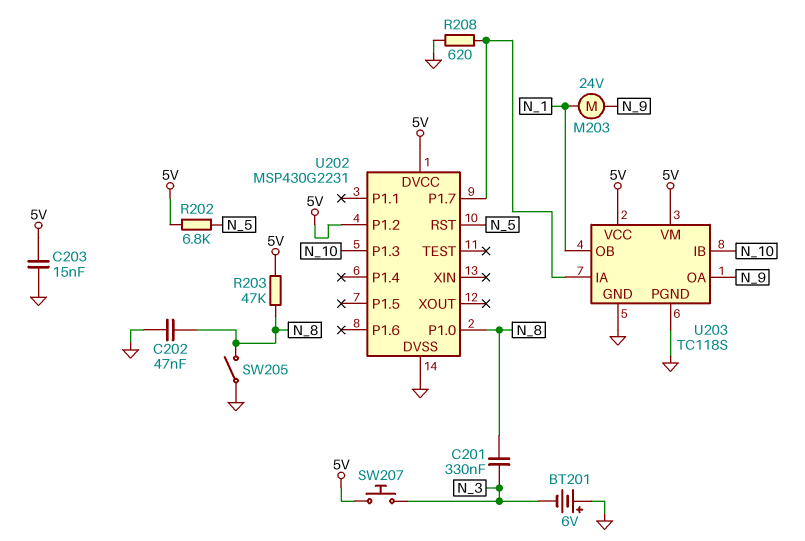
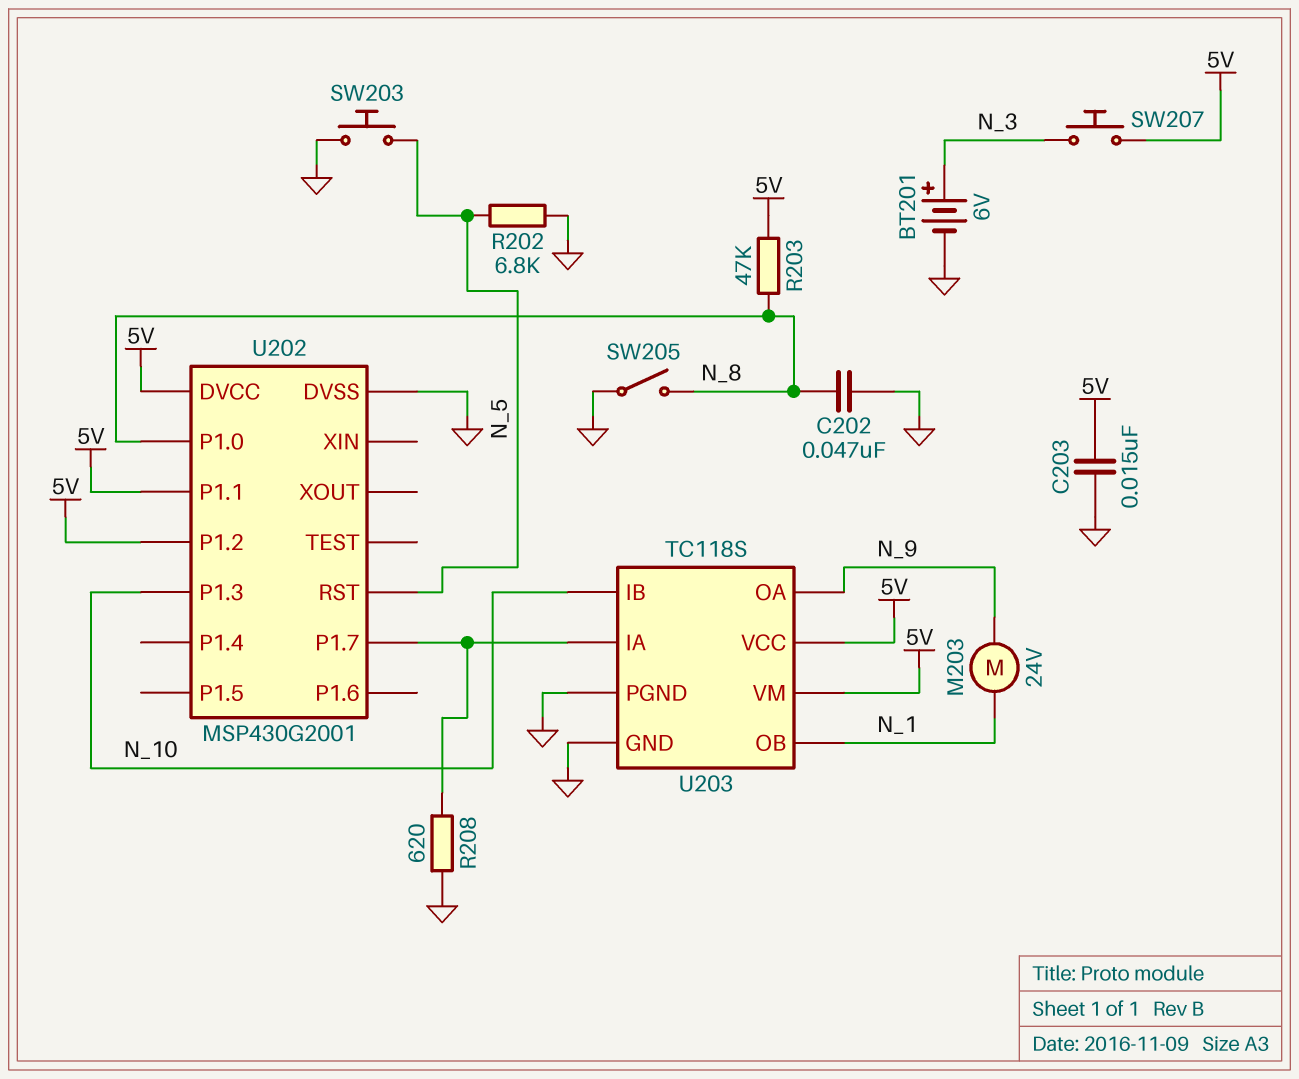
BT201: 6V (plus GND, minus N_3) -> 6V (plus N_3, minus GND)
C201: 330nF (N_3, N_8) -> none
R202: 6.8k (5V, N_5) -> 6.8k (GND, N_5)
SW203: none -> button (GND, N_5)
U202: MSP430G2231 -> MSP430G2001
U202 pin P1.1: none -> 5V

